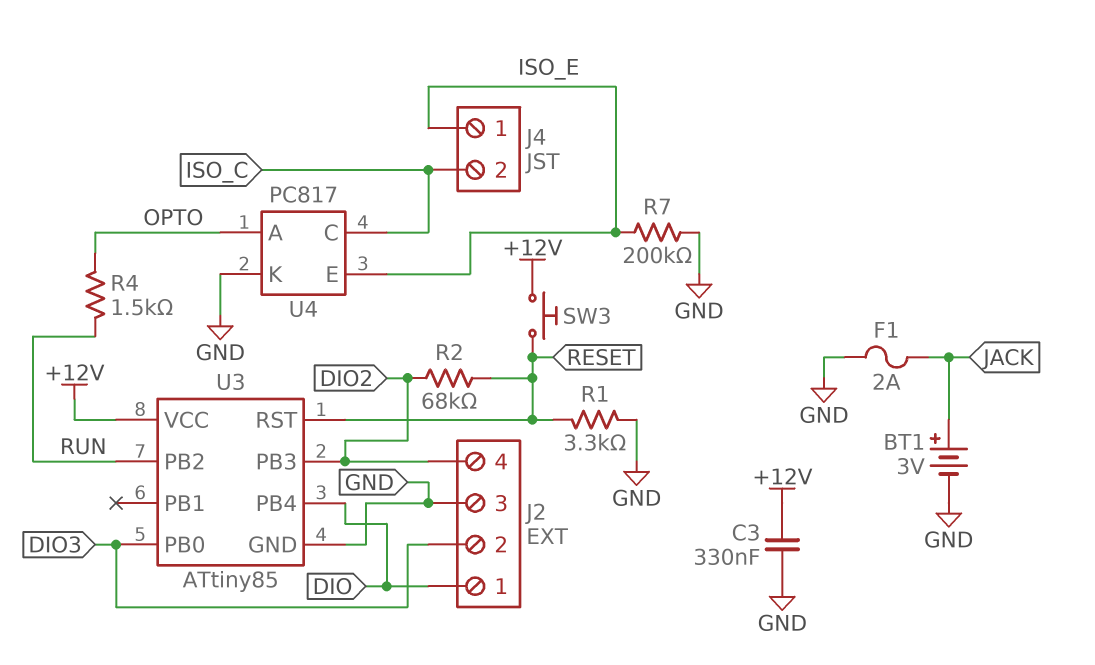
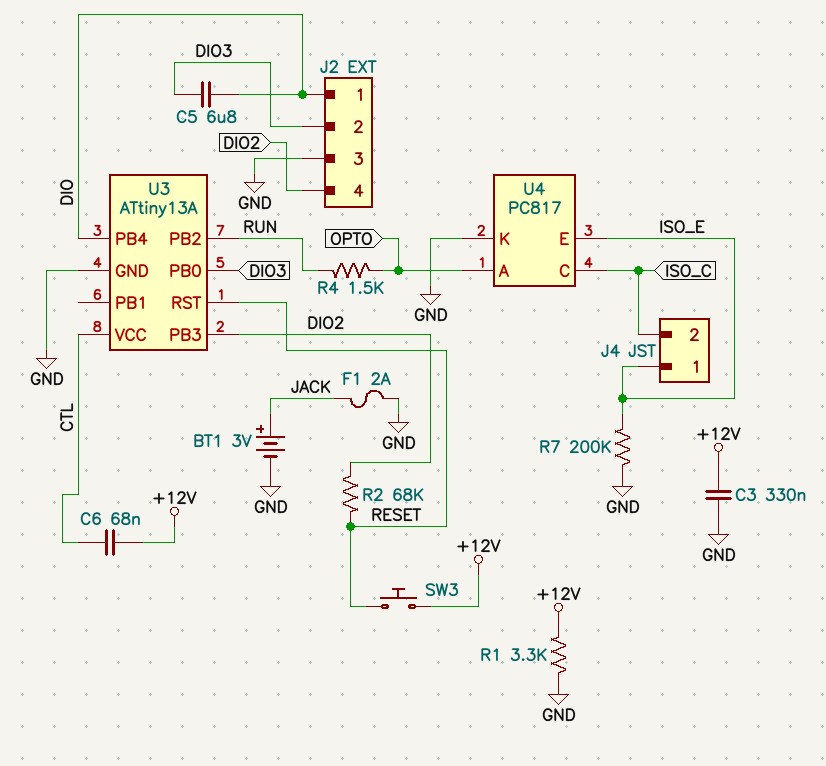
C5: none -> 6.8uF (DIO, DIO3)
C6: none -> 68nF (+12V, CTL)
R1: 3.3k (GND, RESET) -> 3.3k (+12V, GND)
U3: ATtiny85 -> ATtiny13A
U3 pin VCC: +12V -> CTL

